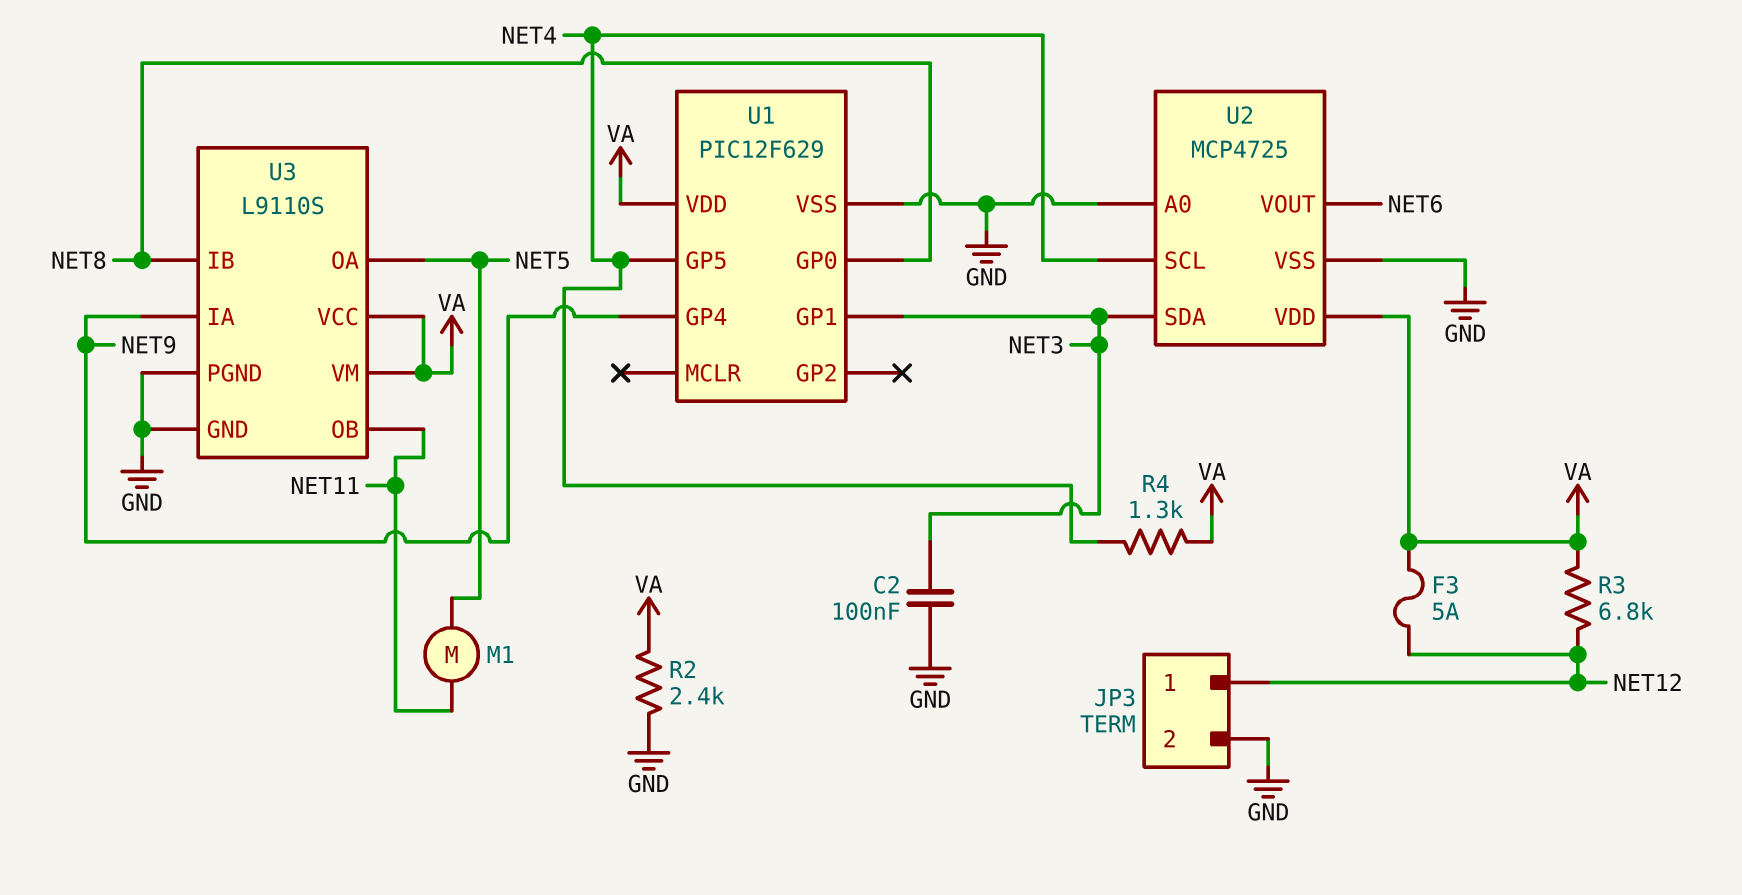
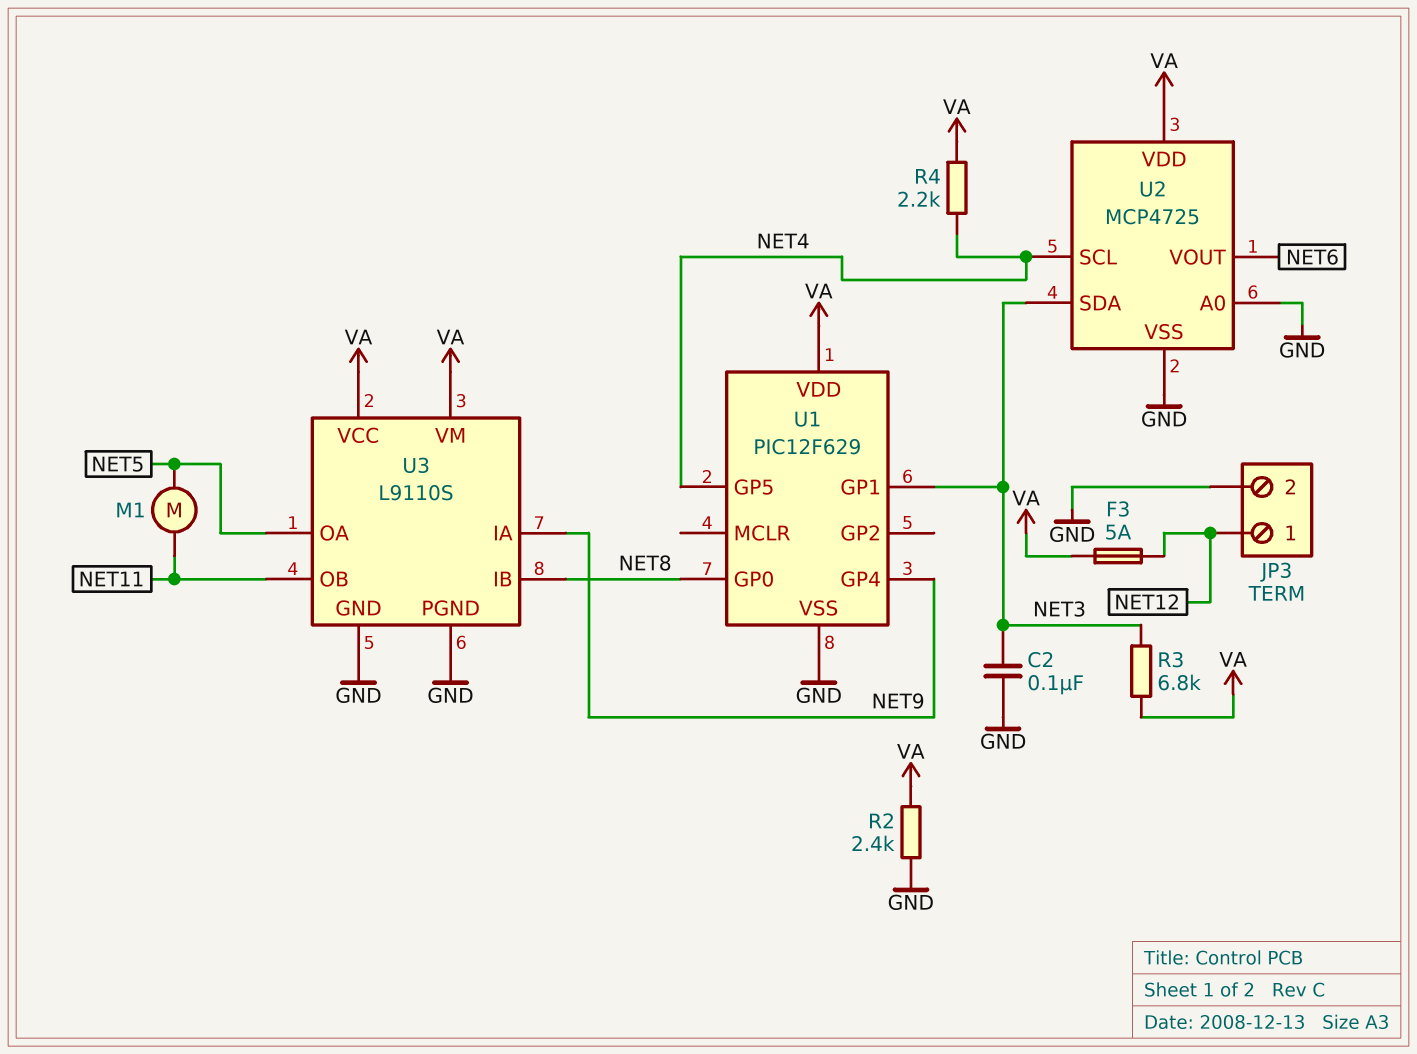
R3: 6.8k (NET12, VA) -> 6.8k (NET3, VA)
R4: 1.3k (NET4, VA) -> 2.2k (NET4, VA)

